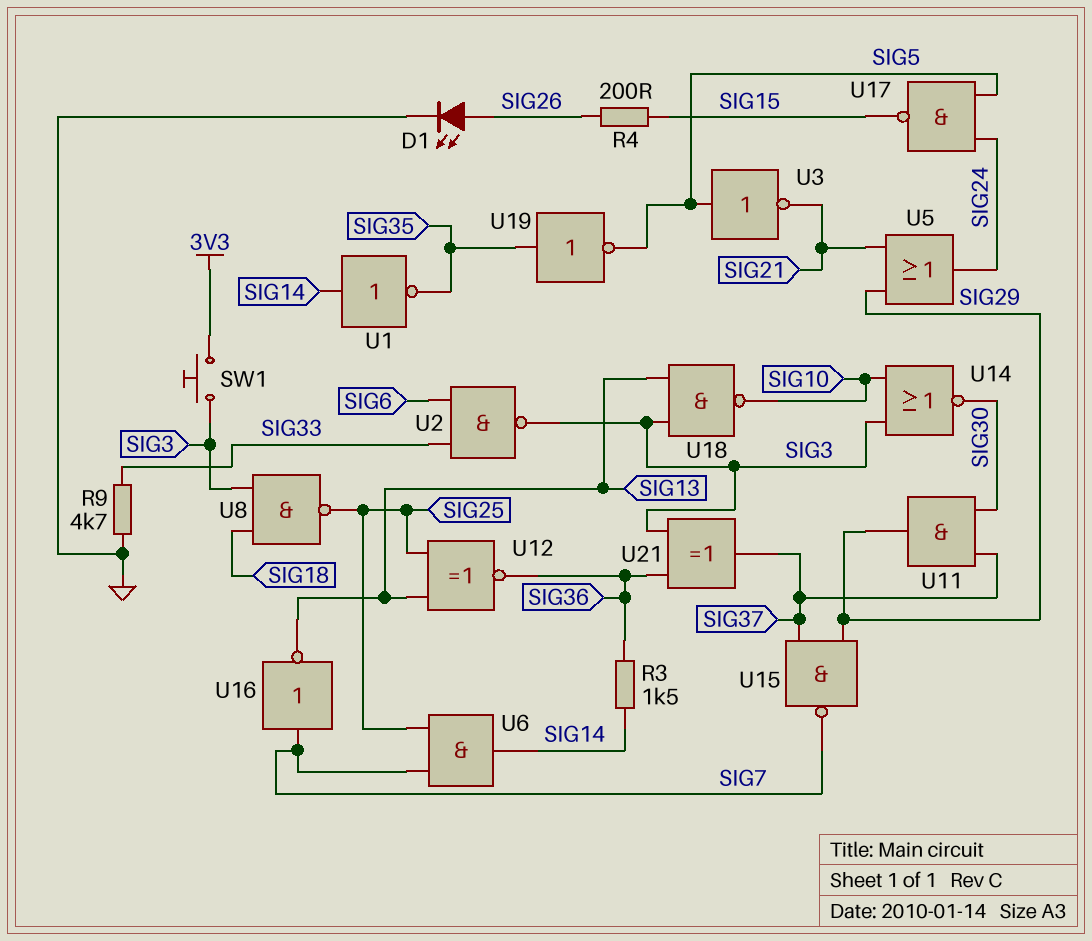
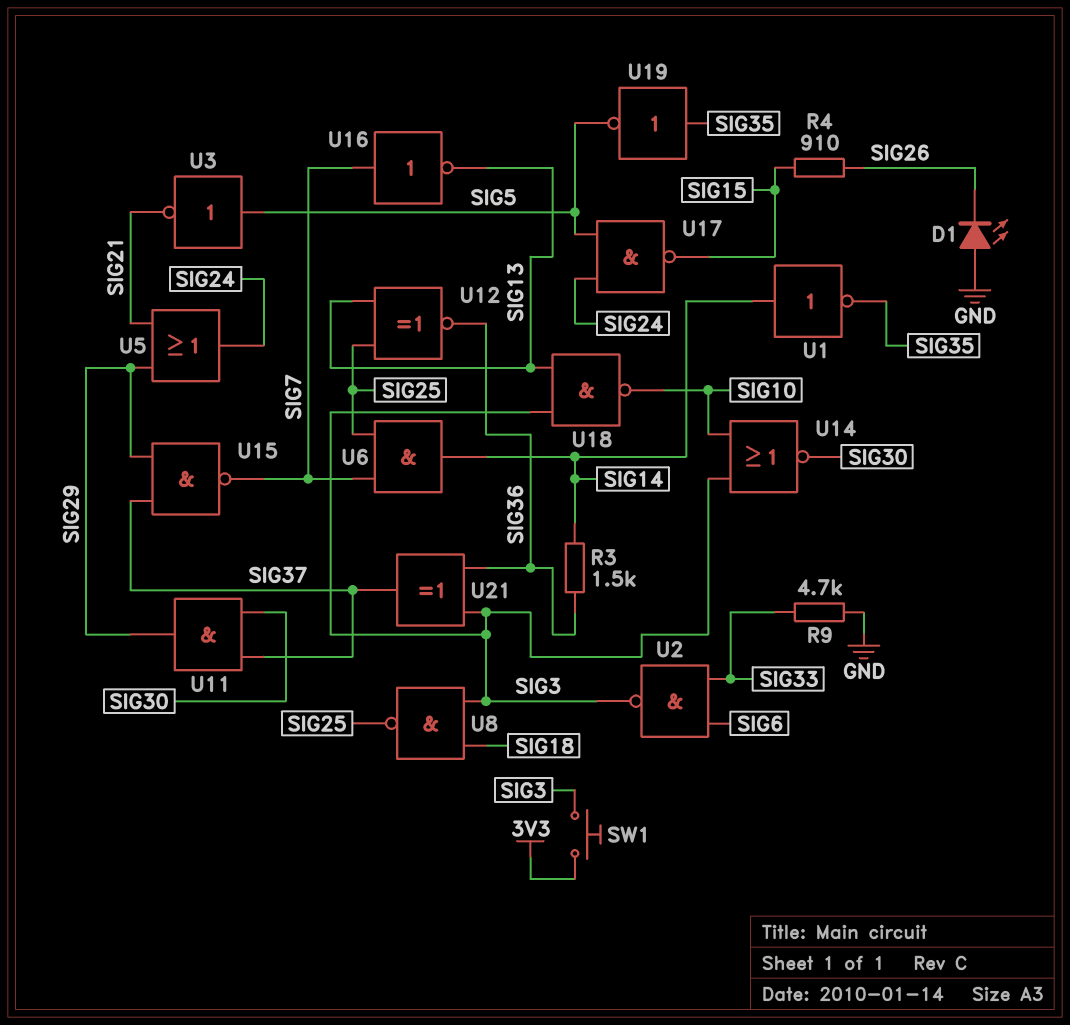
D1: LED (A SIG26, K GND) -> LED (A GND, K SIG26)
R4: 200 (SIG15, SIG26) -> 910 (SIG15, SIG26)

